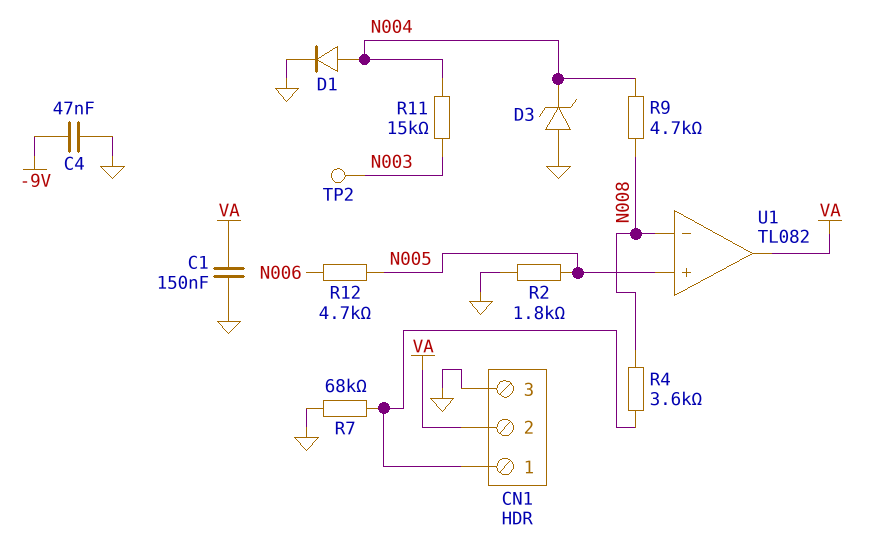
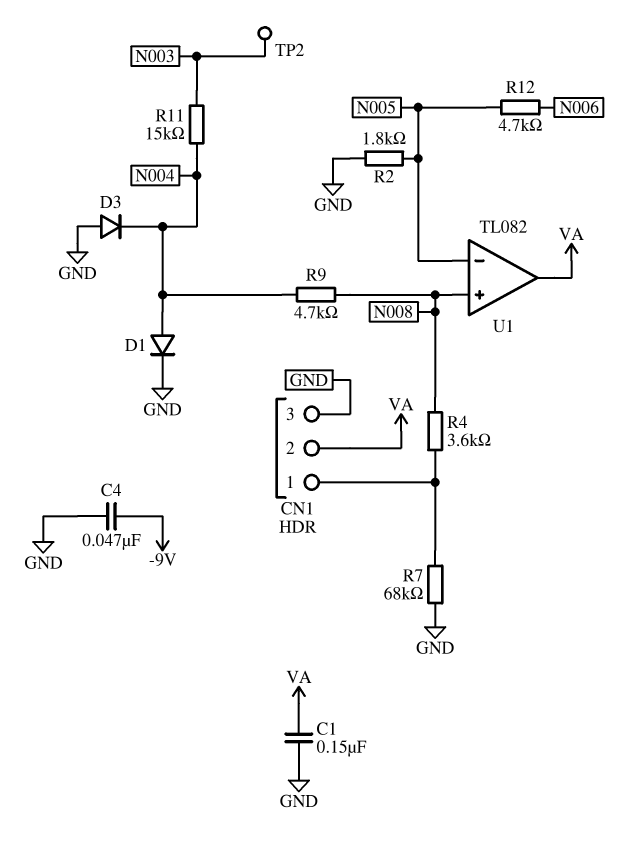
D3: zener (A GND, K N004) -> diode (A GND, K N004)
U1 pin in+: N005 -> N008
U1 pin in-: N008 -> N005

